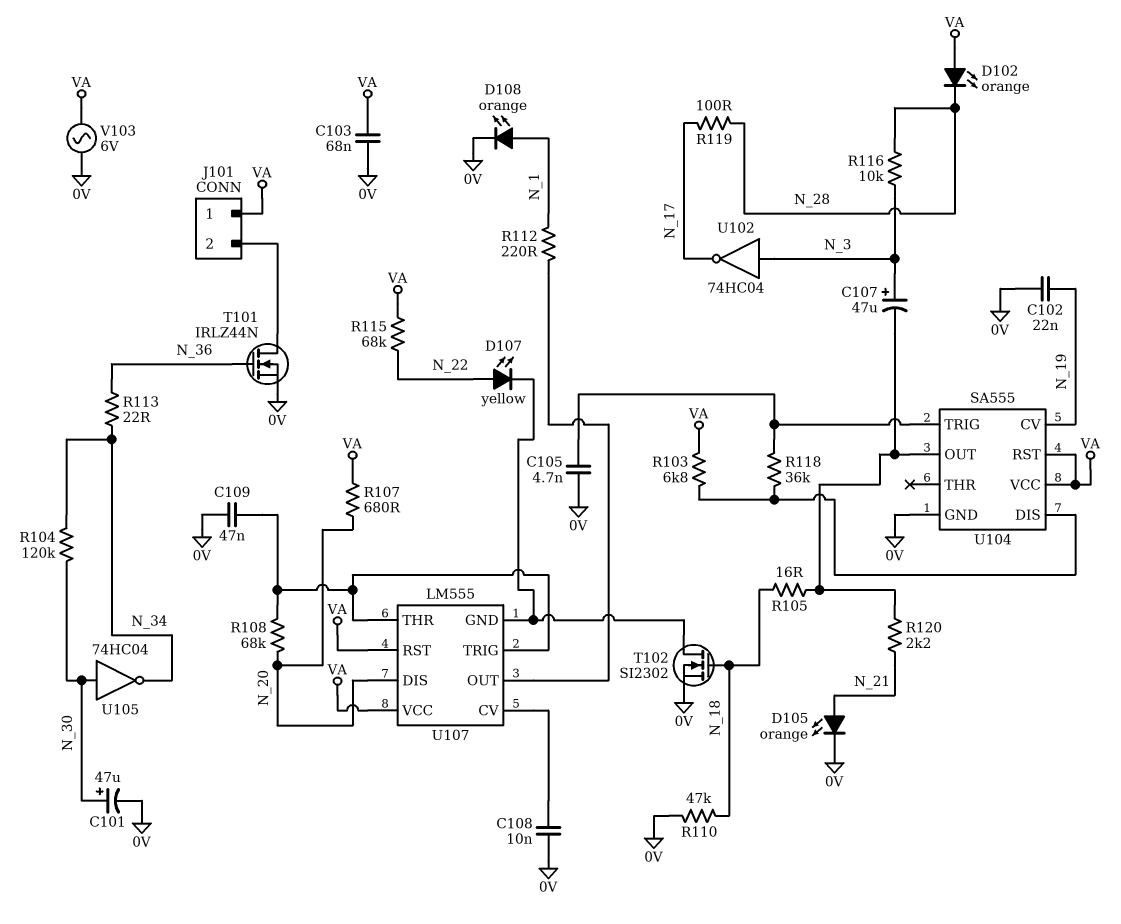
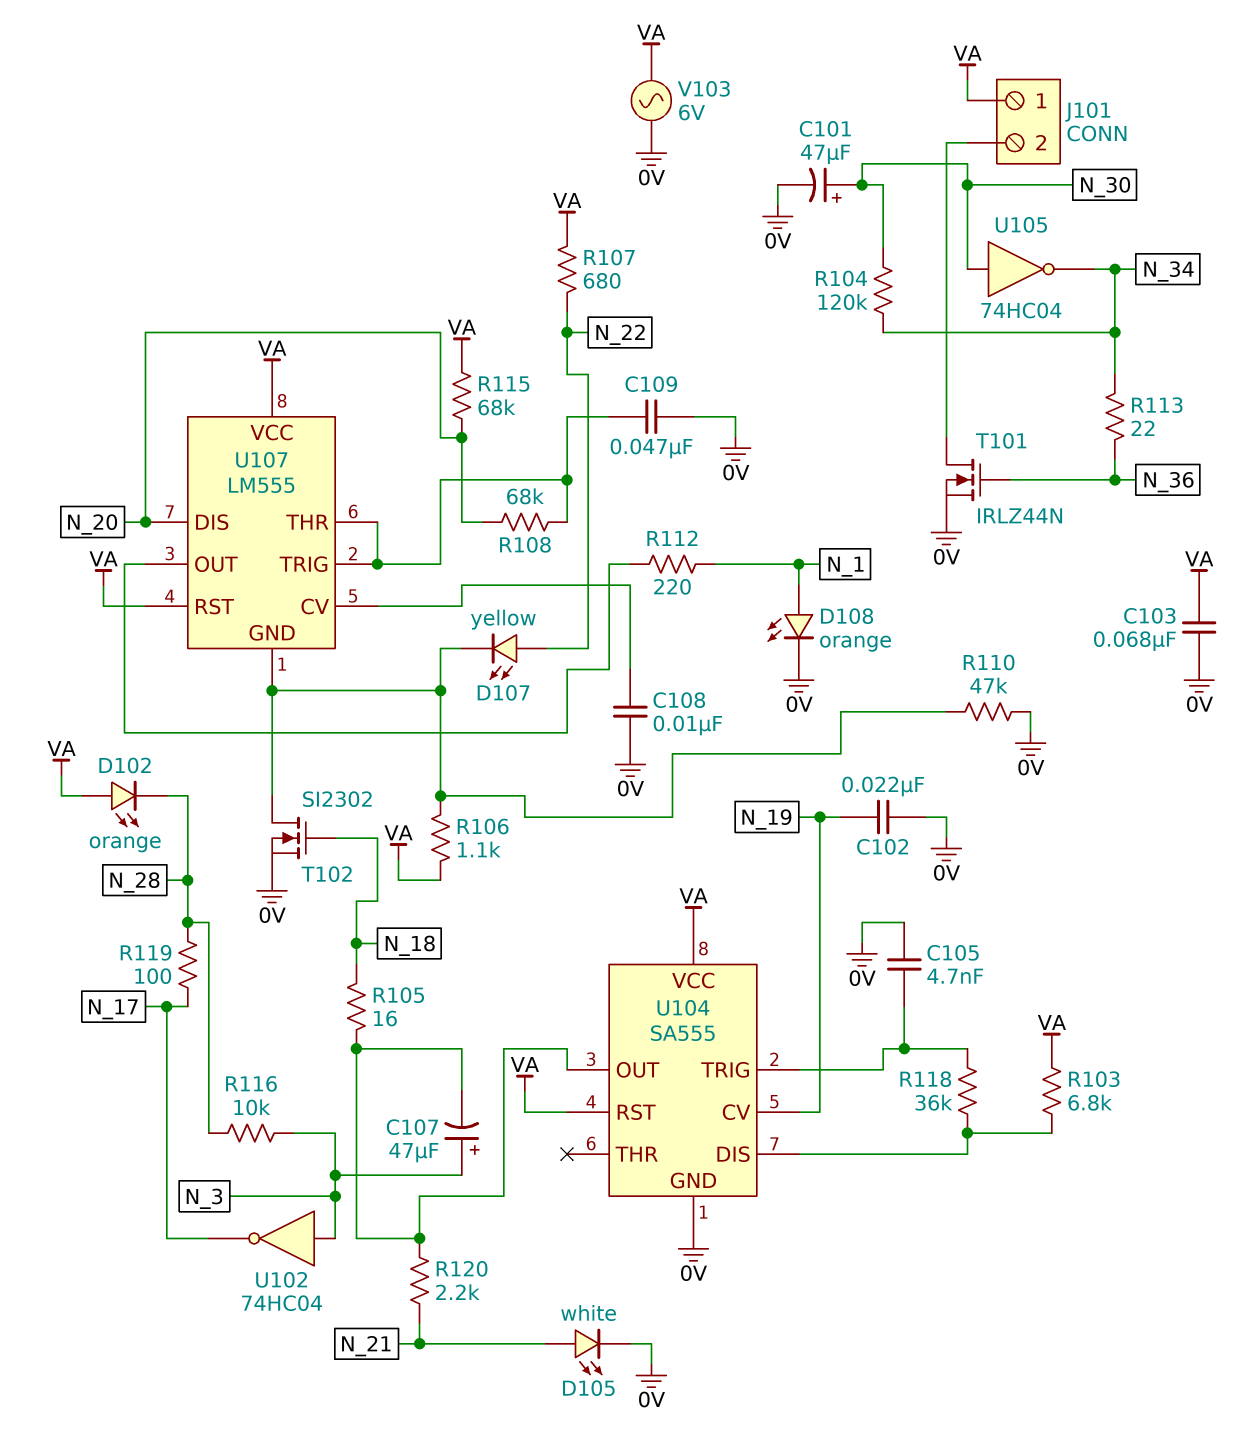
D105: LED orange (A N_21, K 0V) -> LED white (A N_21, K 0V)
R106: none -> 1.1k (U107/GND, VA)
R107: 680 (N_20, VA) -> 680 (N_22, VA)
R110: 47k (0V, N_18) -> 47k (0V, U107/GND)
R115: 68k (N_22, VA) -> 68k (N_20, VA)

